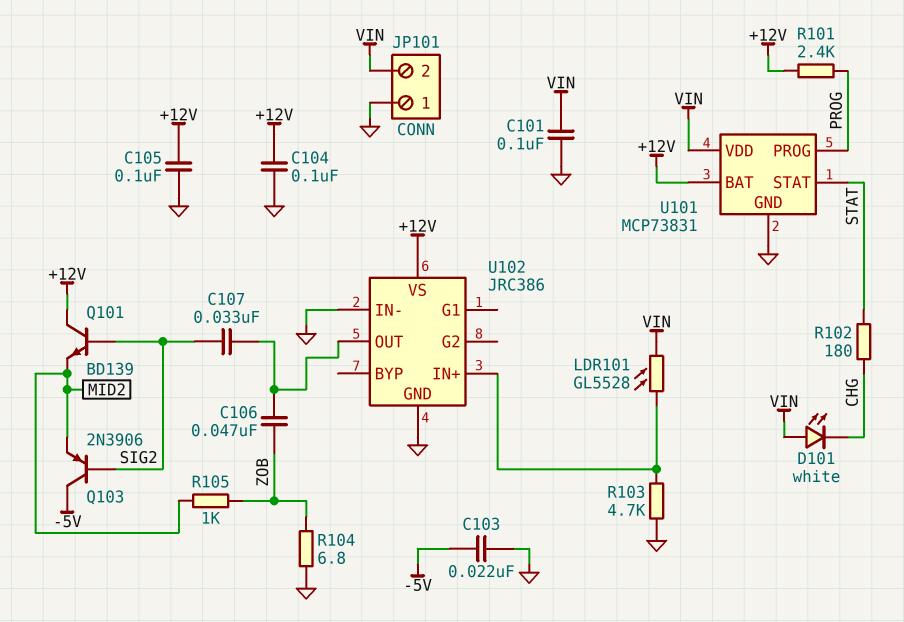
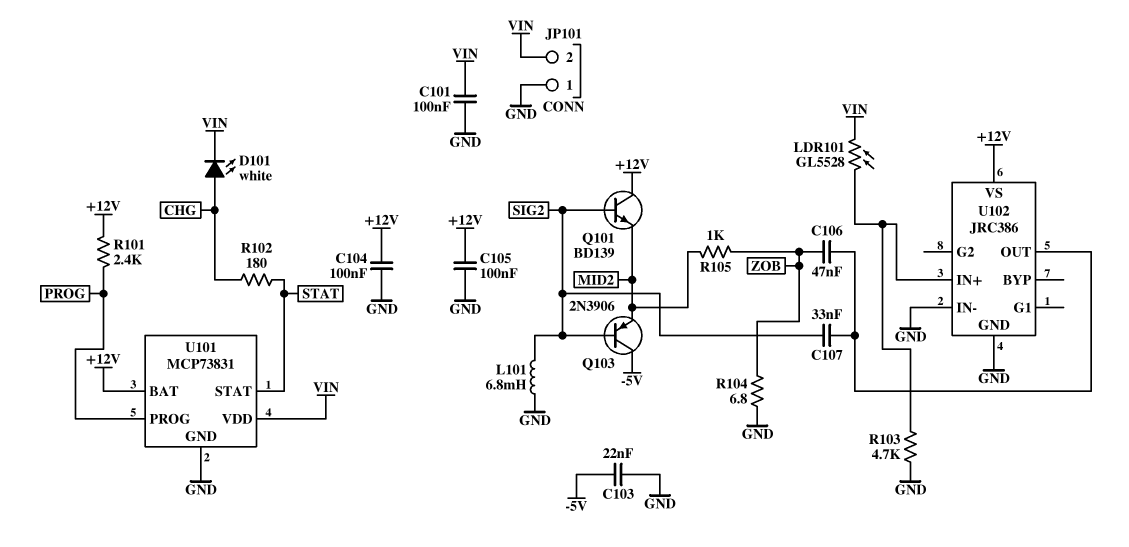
D101: LED white (A VIN, K CHG) -> LED white (A CHG, K VIN)
L101: none -> 6.8mH (GND, SIG2)

